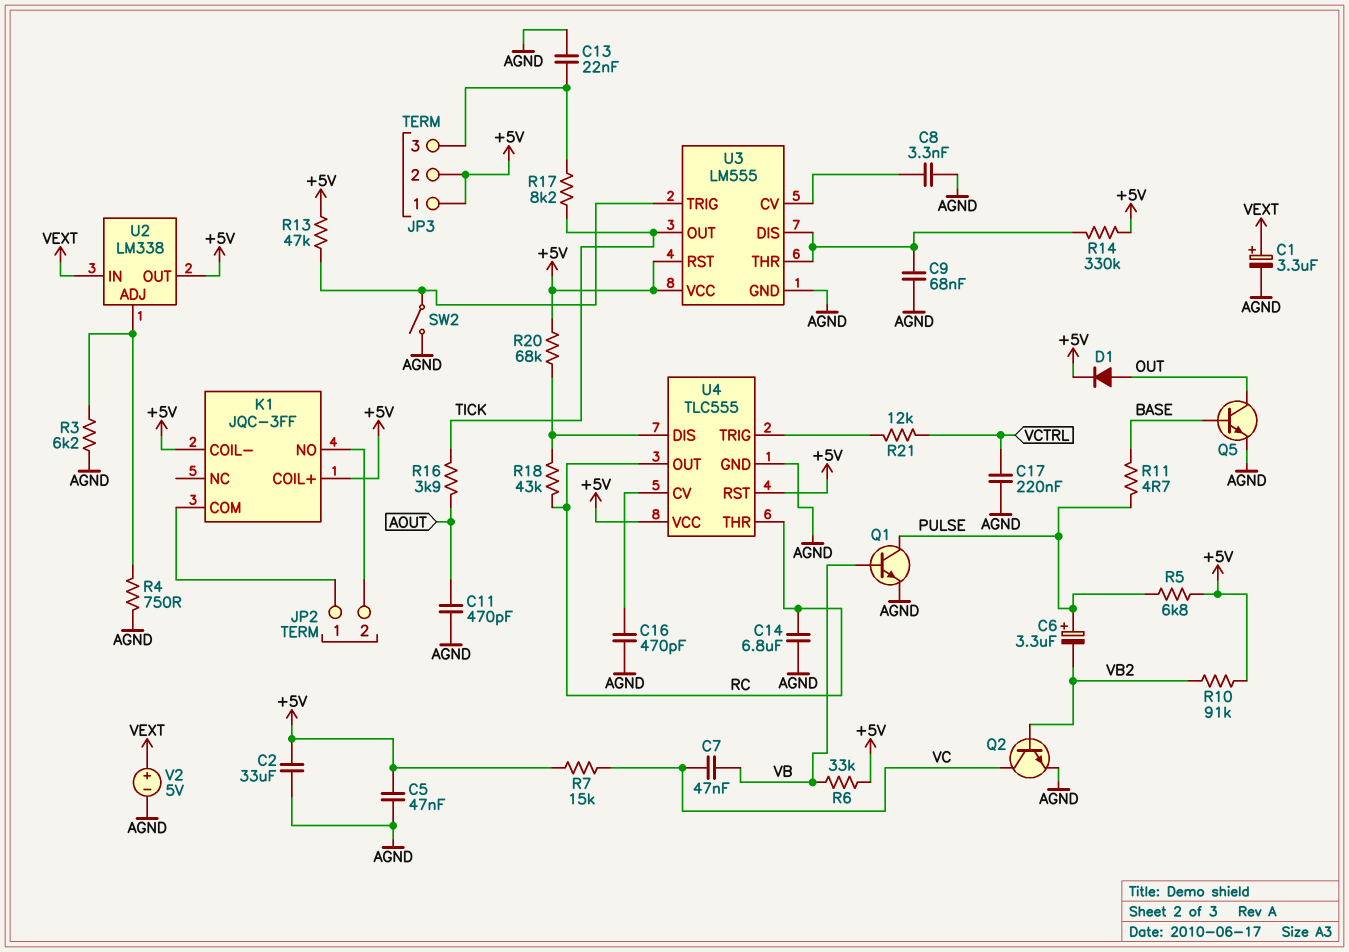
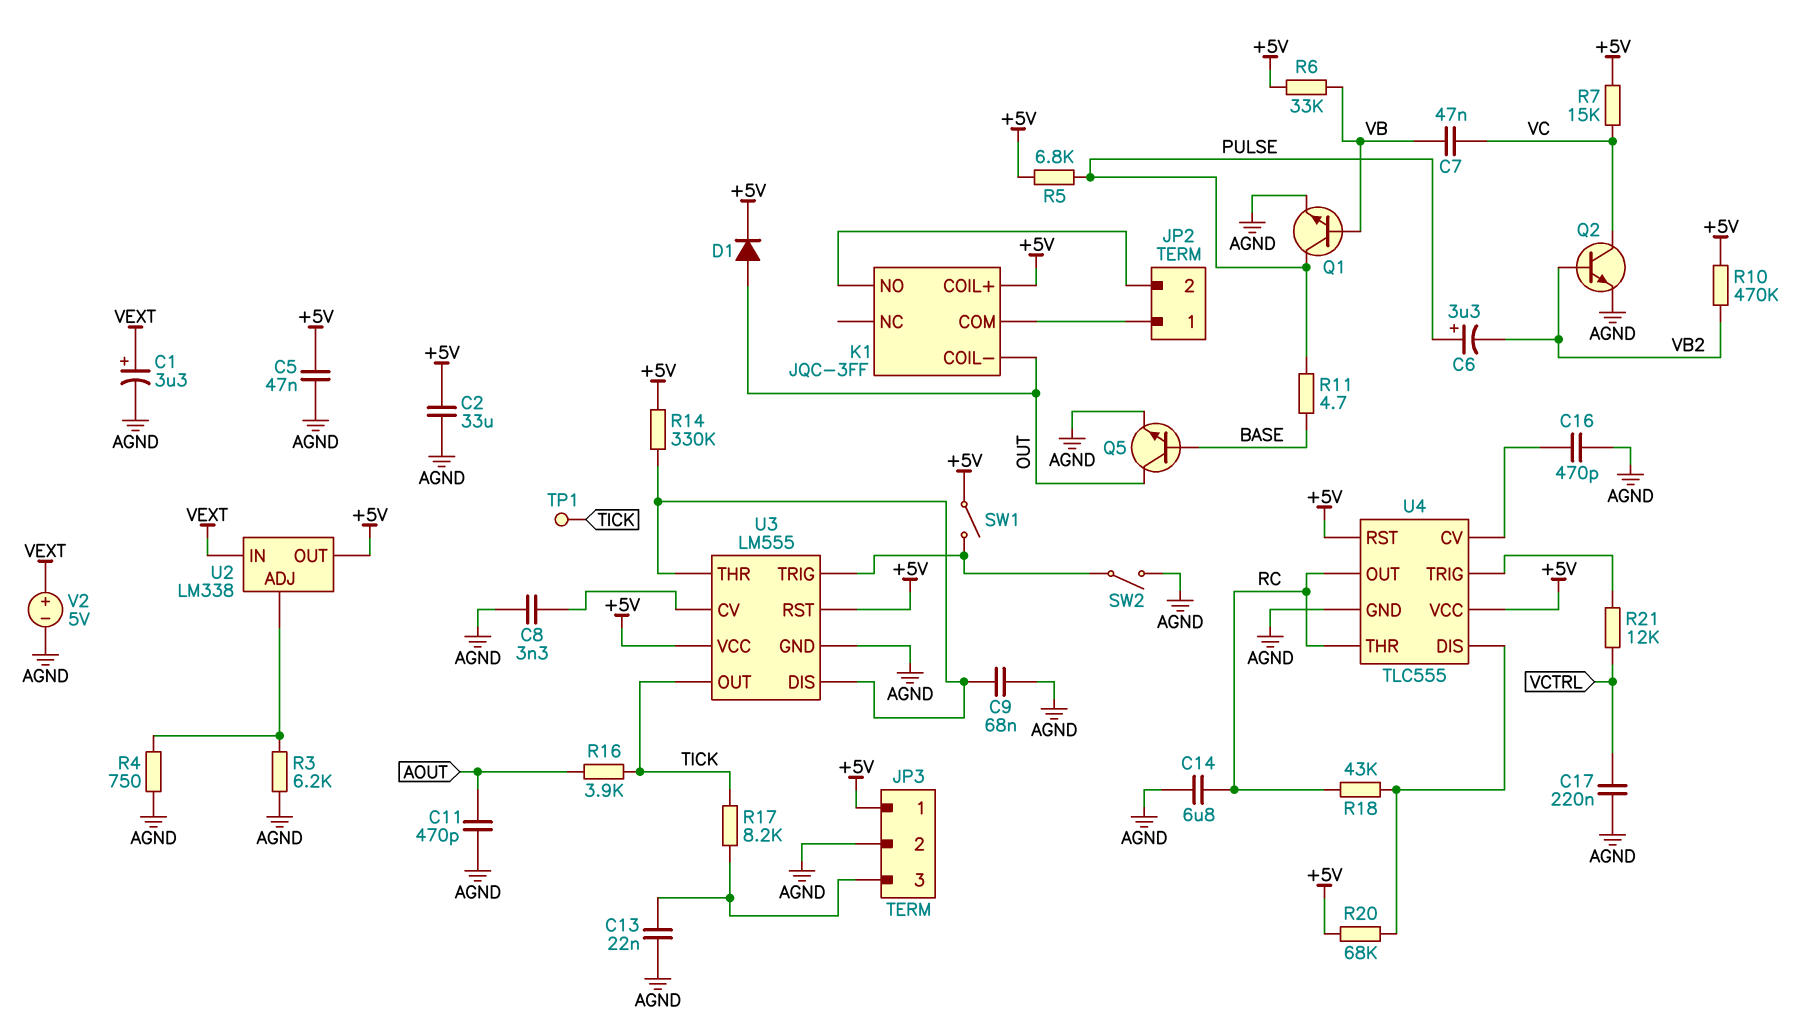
JP3 pin 2: +5V -> AGND
K1 pin COIL-: +5V -> OUT
R10: 91k (+5V, VB2) -> 470k (+5V, VB2)
R13: 47k (+5V, U3/TRIG) -> none
SW1: none -> switch (+5V, U3/TRIG)
TP1: none -> test point (TICK)

